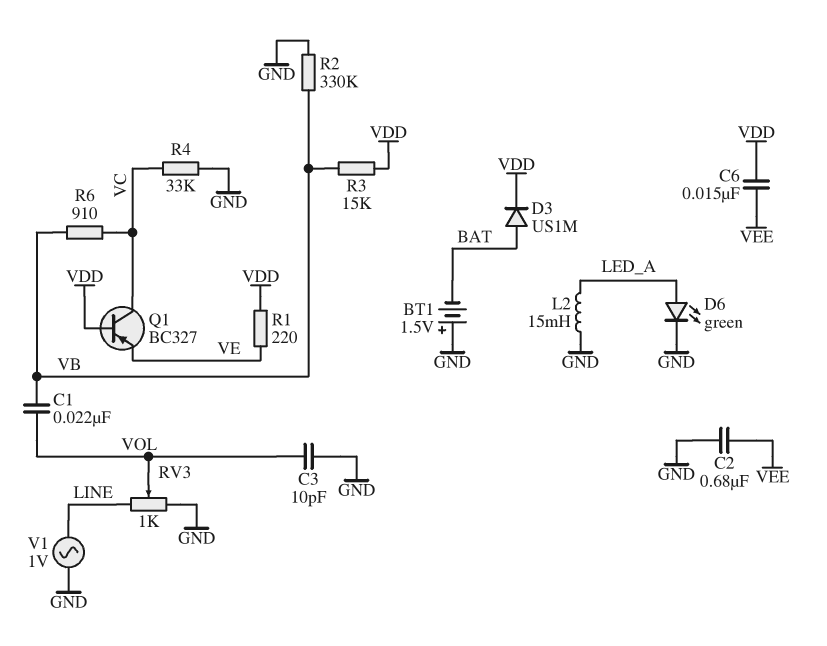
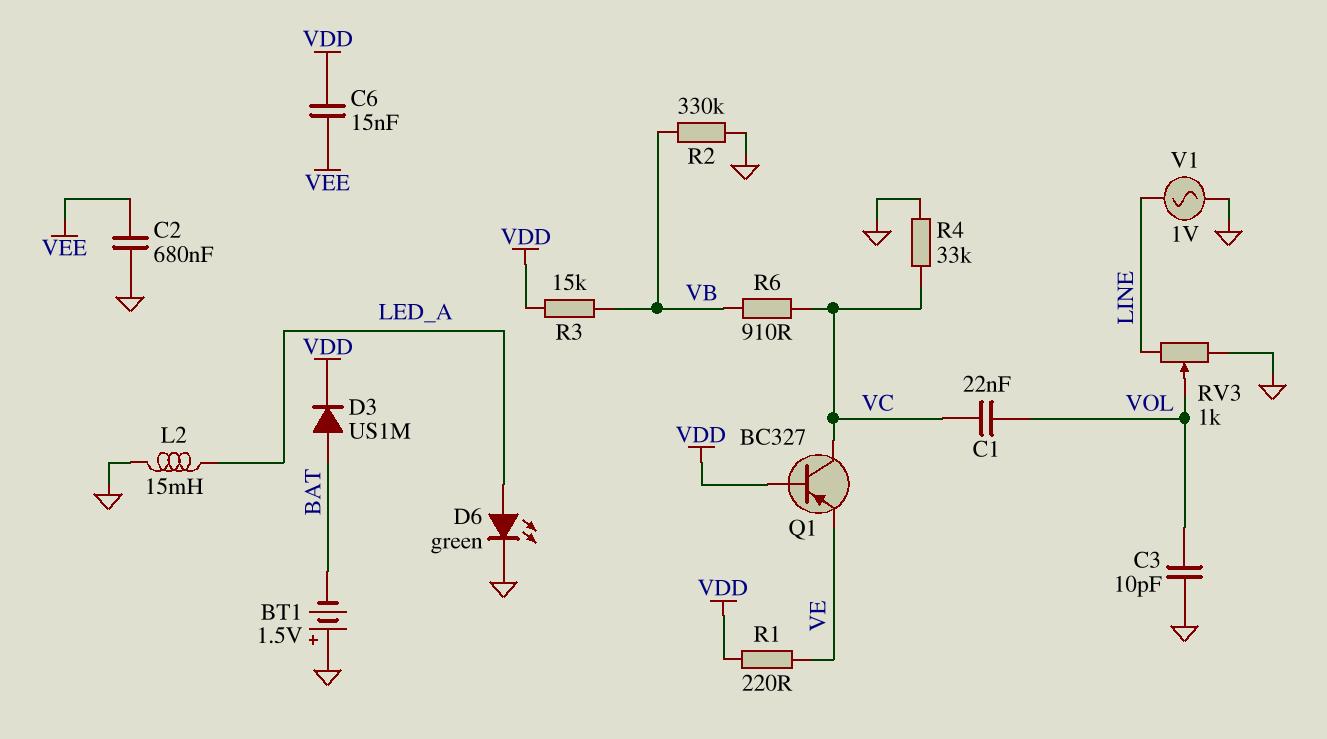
C1: 22nF (VB, VOL) -> 22nF (VC, VOL)

